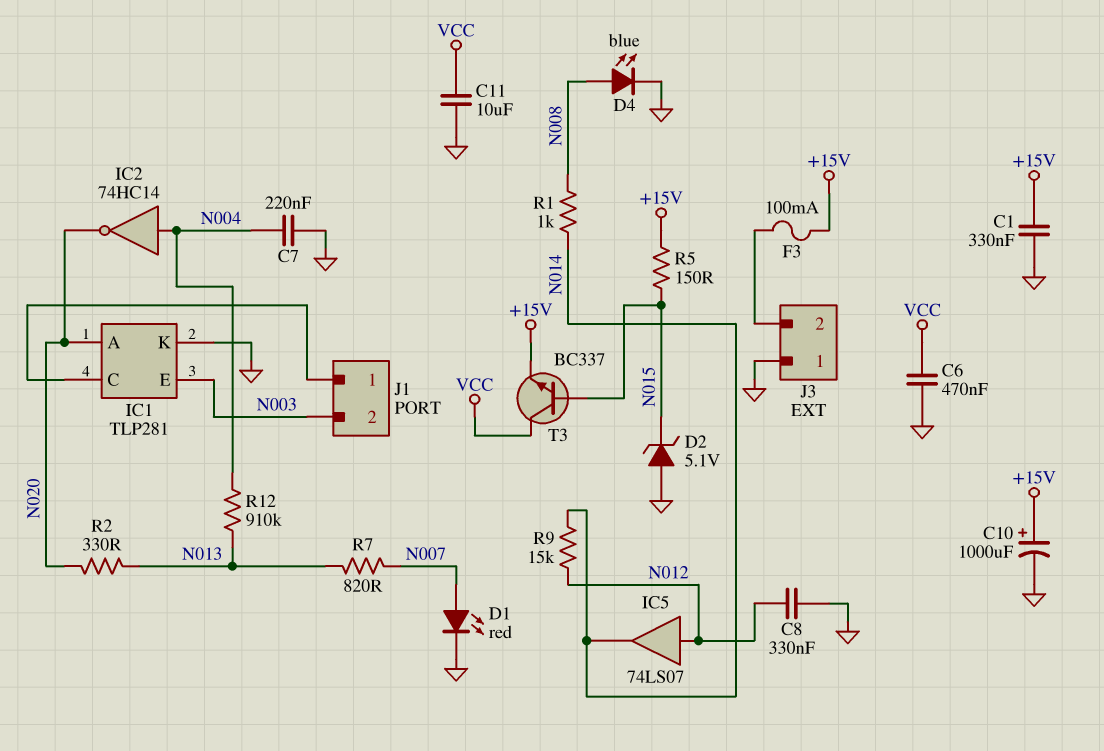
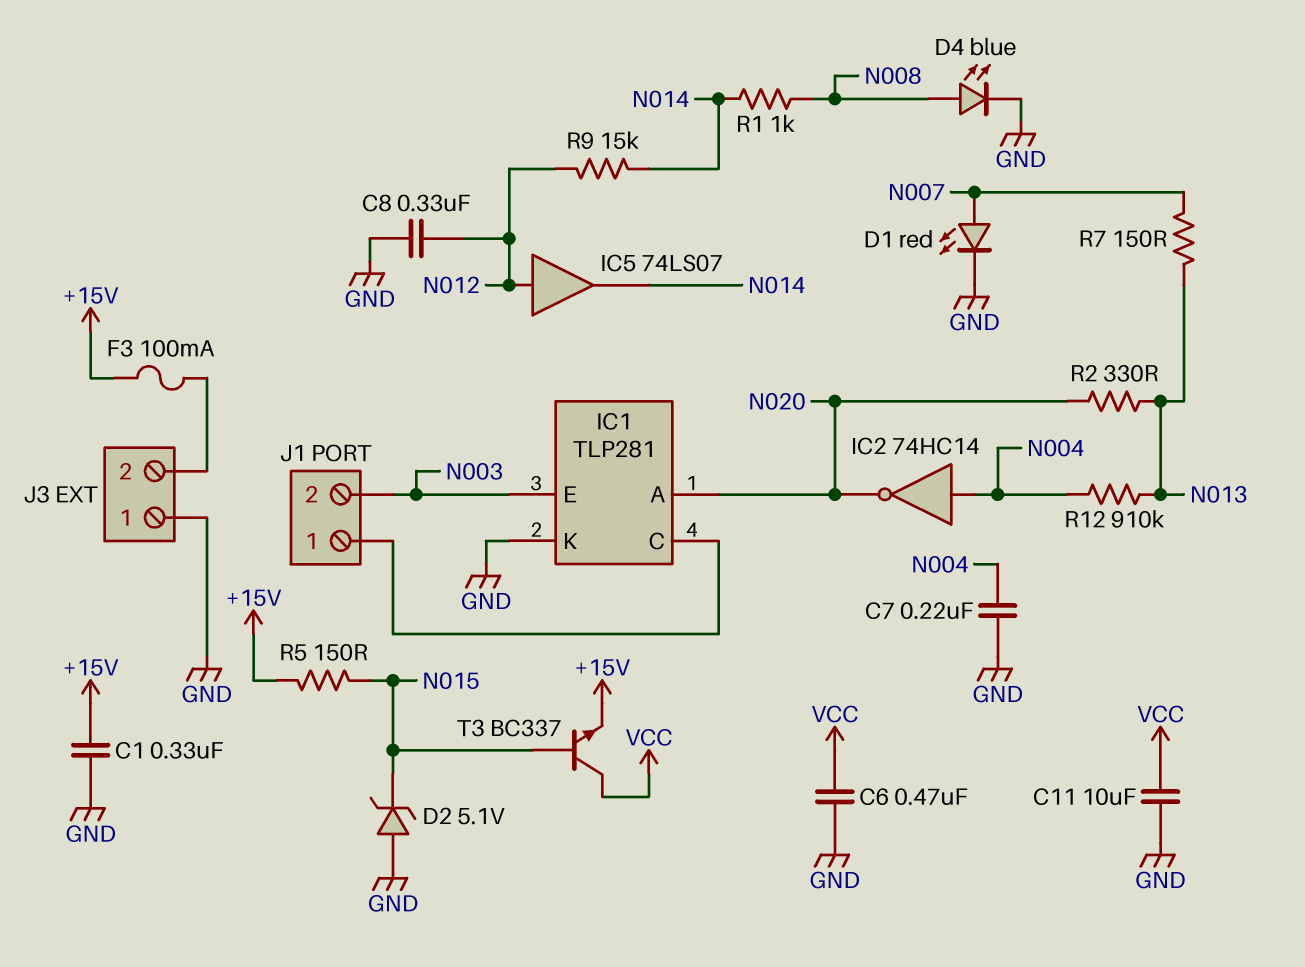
C10: 1000uF (plus +15V, minus GND) -> none
R7: 820 (N007, N013) -> 150 (N007, N013)

